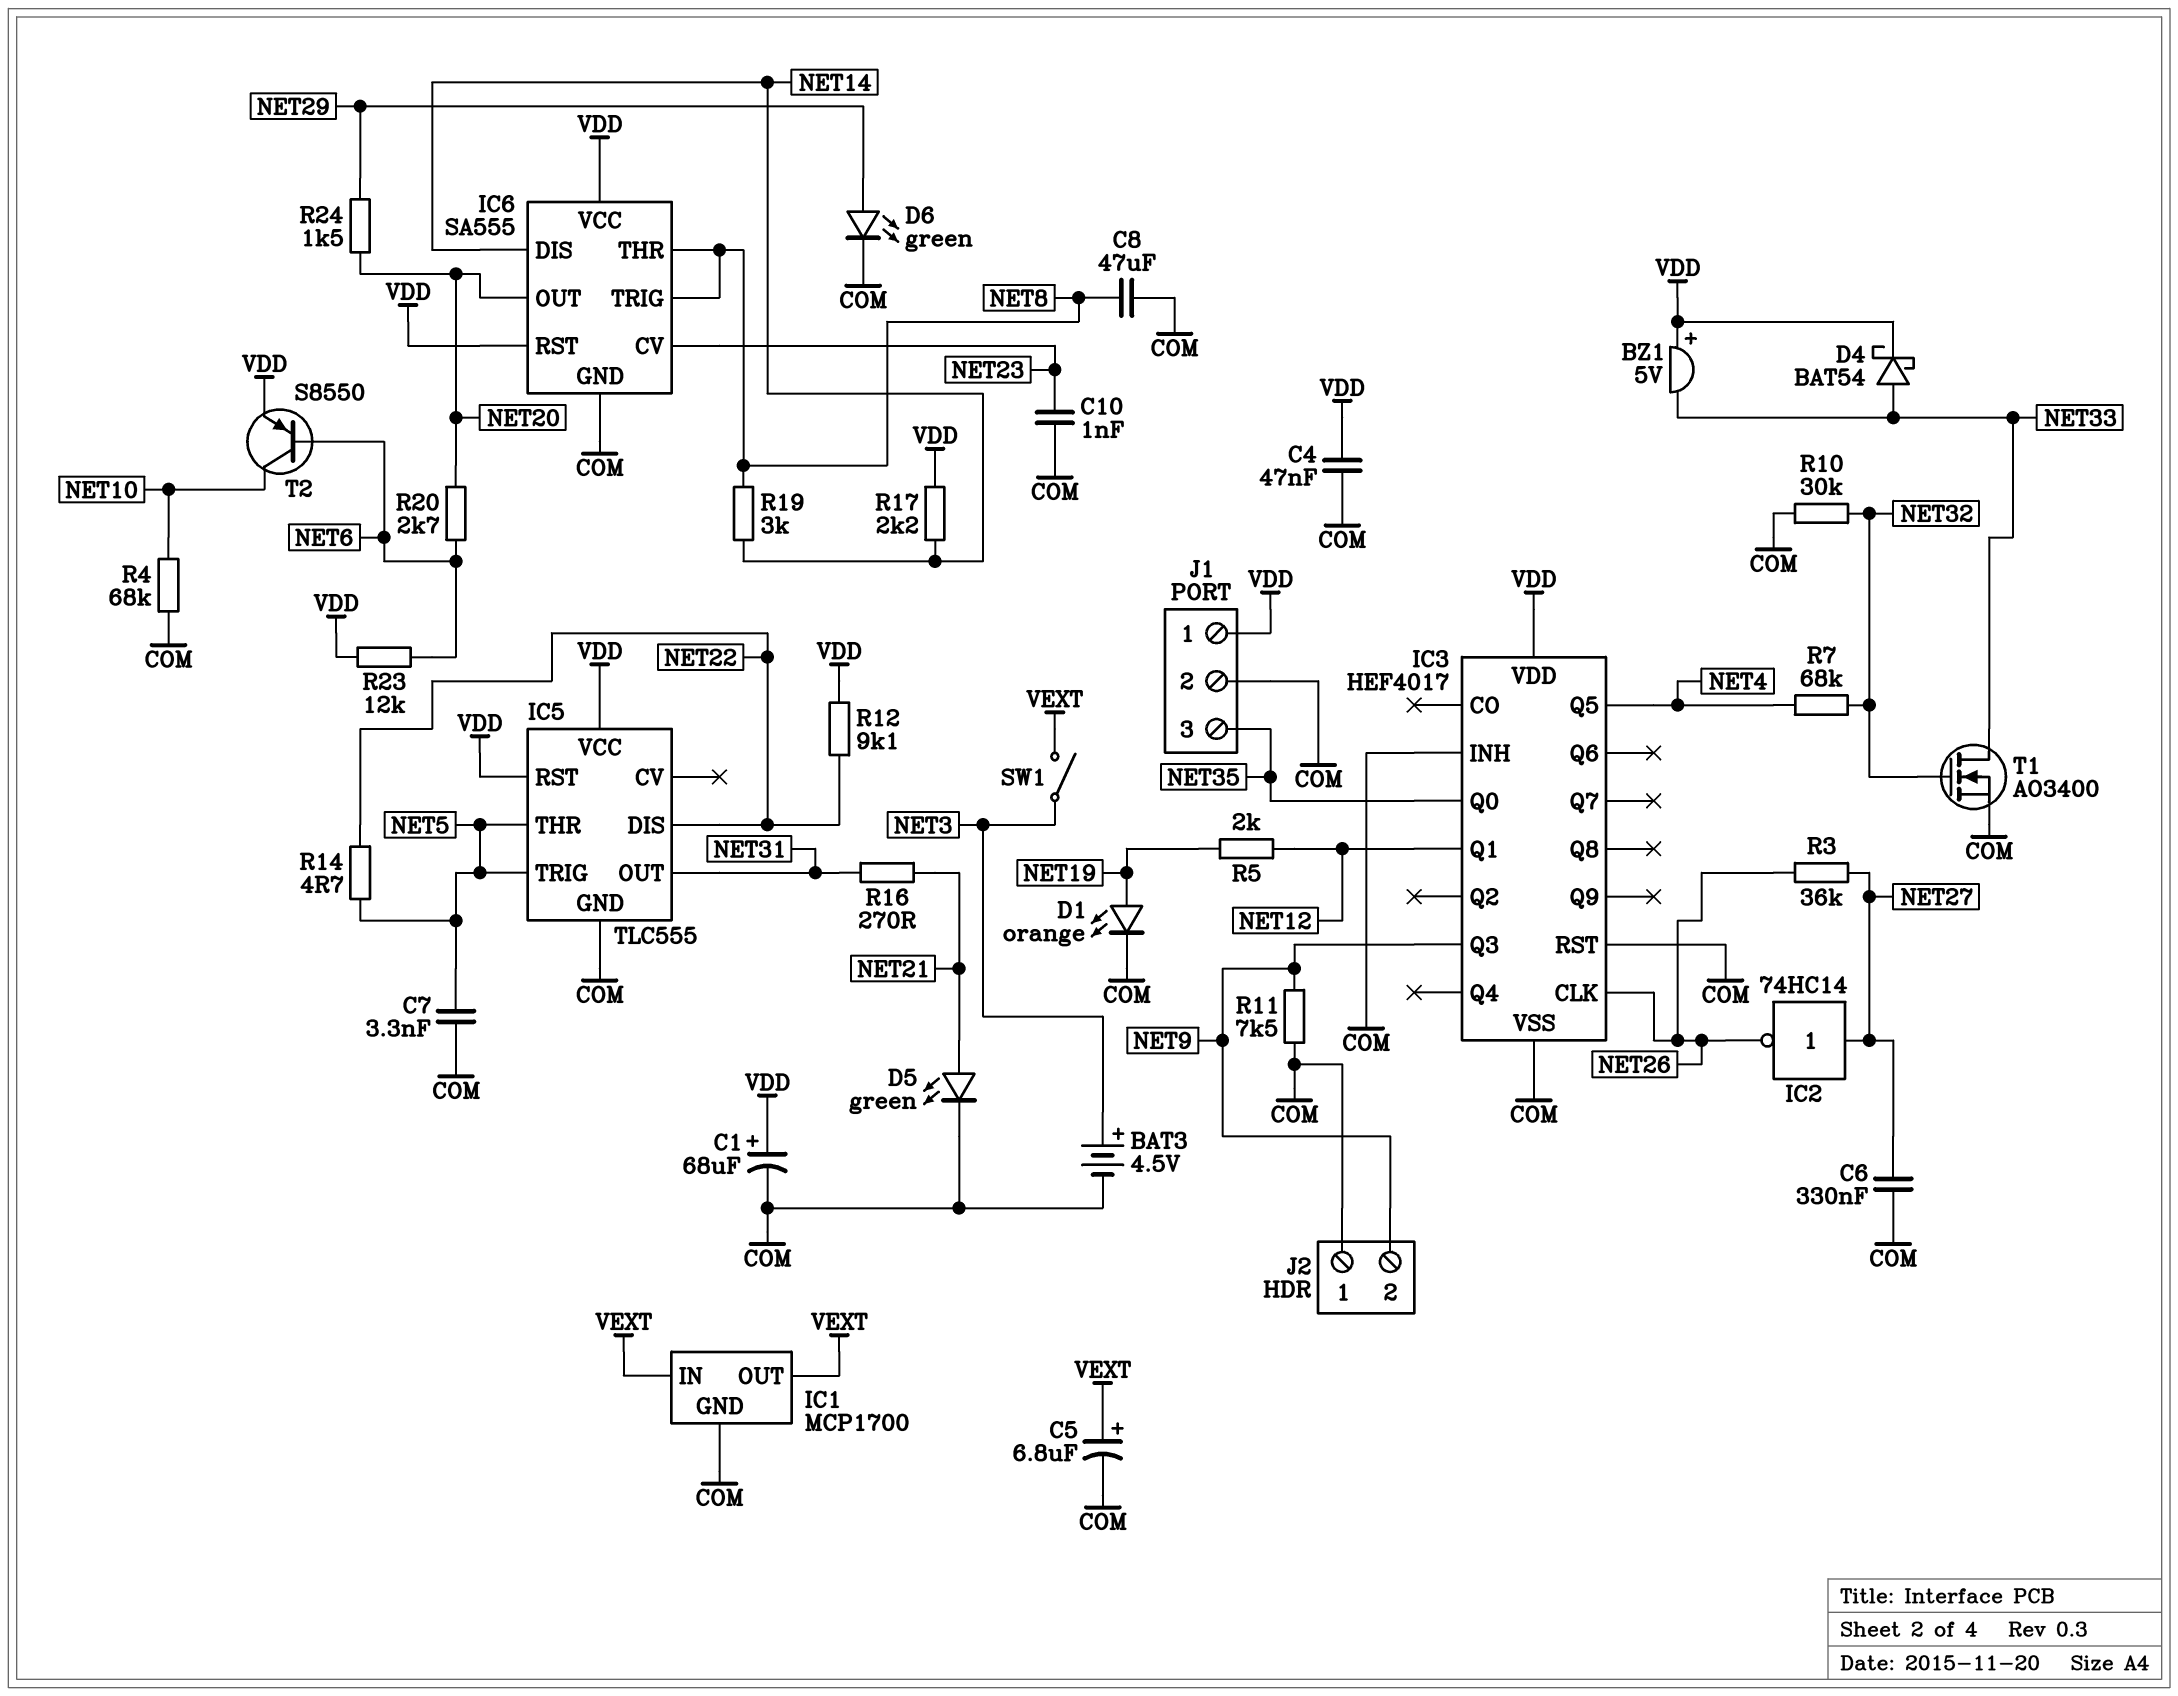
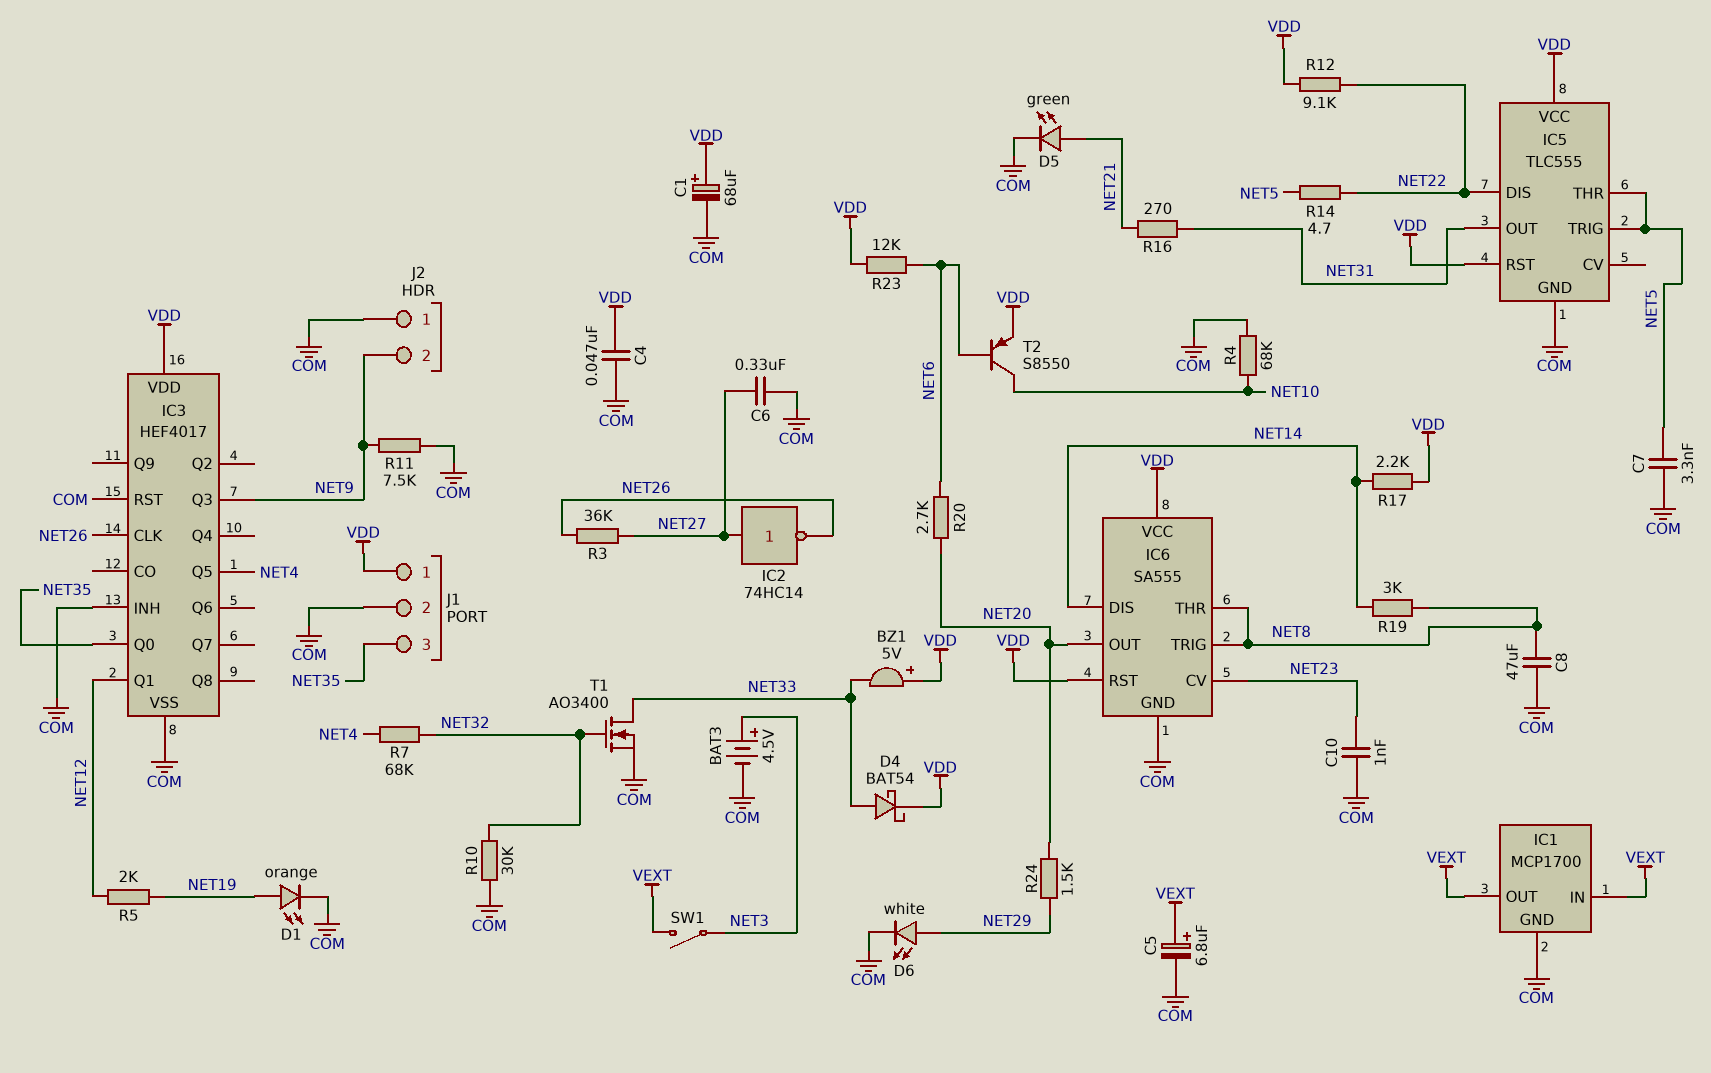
D6: LED green (A NET29, K COM) -> LED white (A NET29, K COM)

